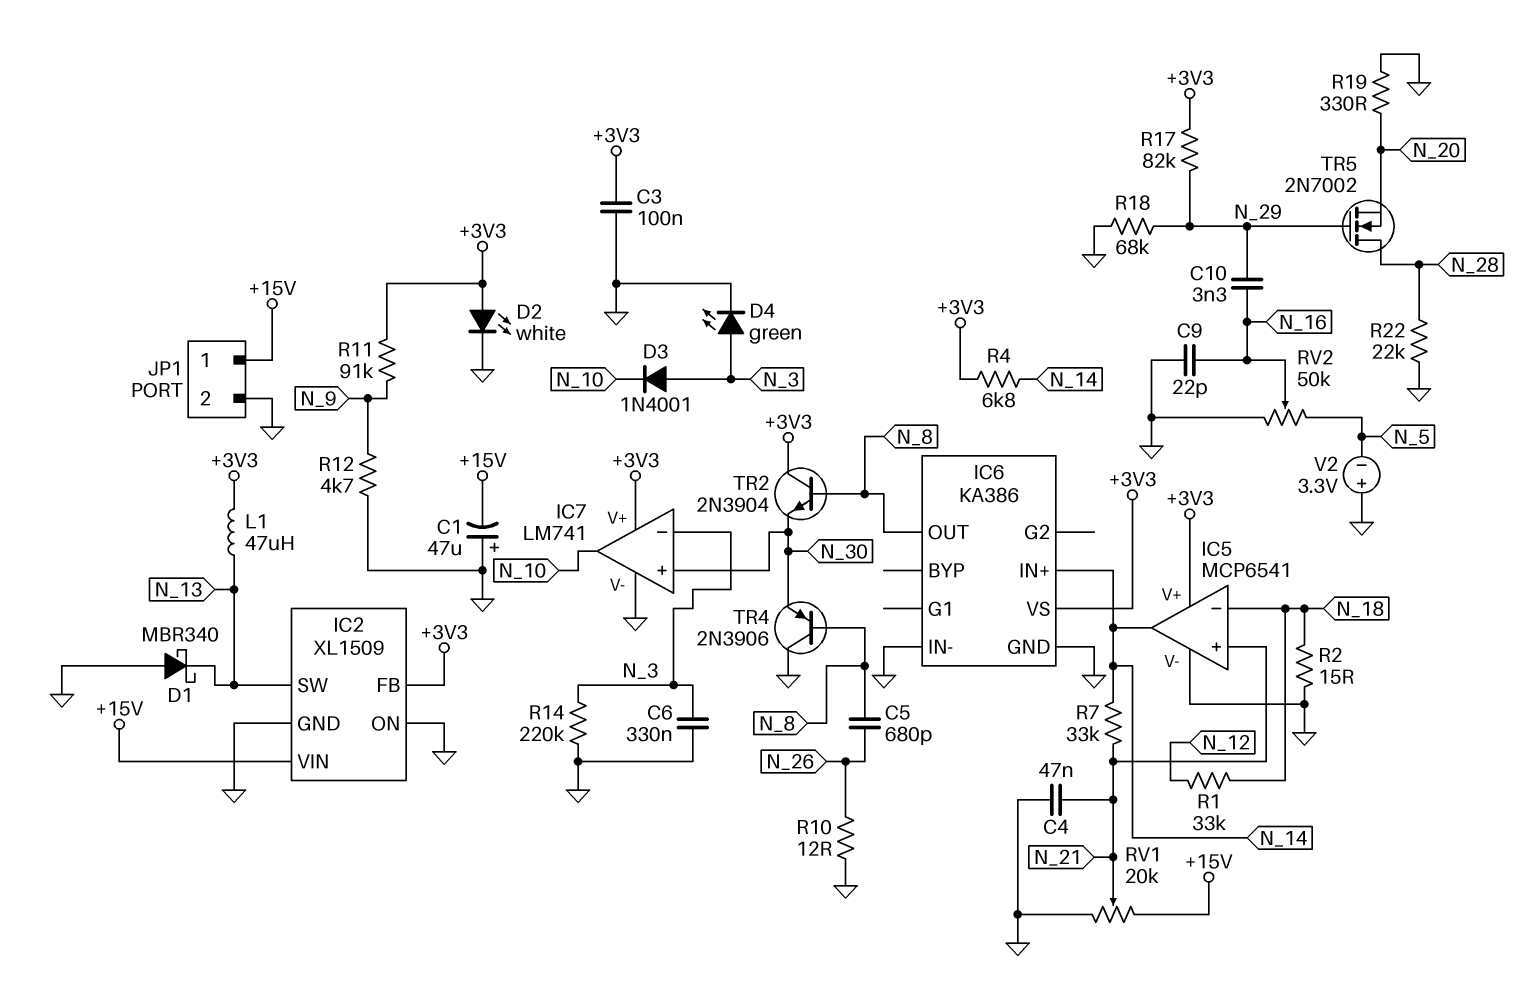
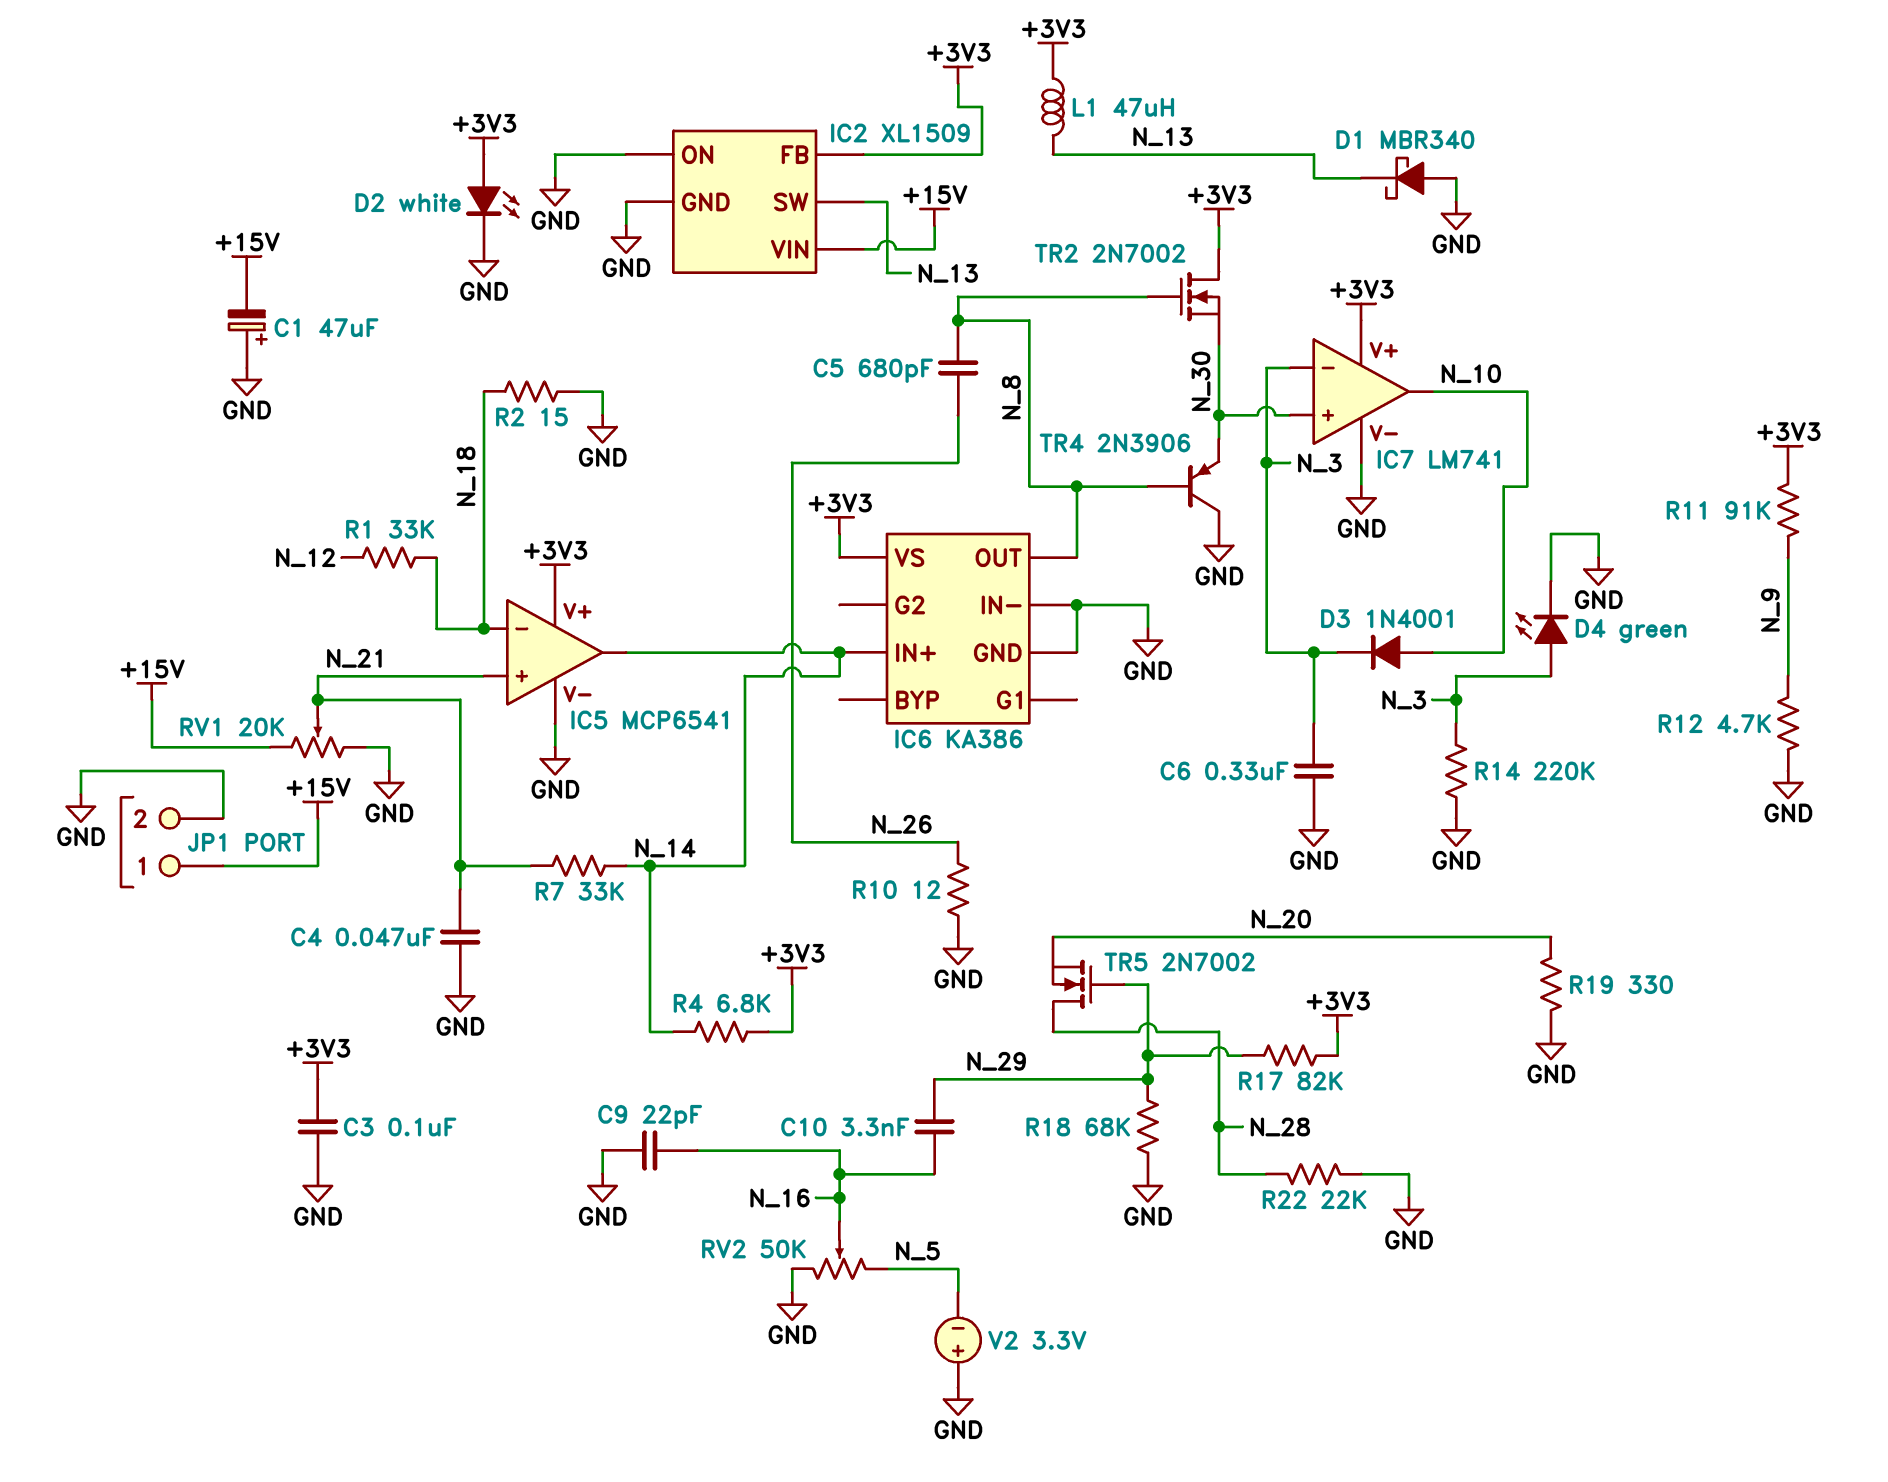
D3: diode 1N4001 (A N_3, K N_10) -> diode 1N4001 (A N_10, K N_3)
TR2: NPN 2N3904 (B N_8, C +3V3, E N_30) -> NMOS 2N7002 (G N_8, D +3V3, S N_30)

